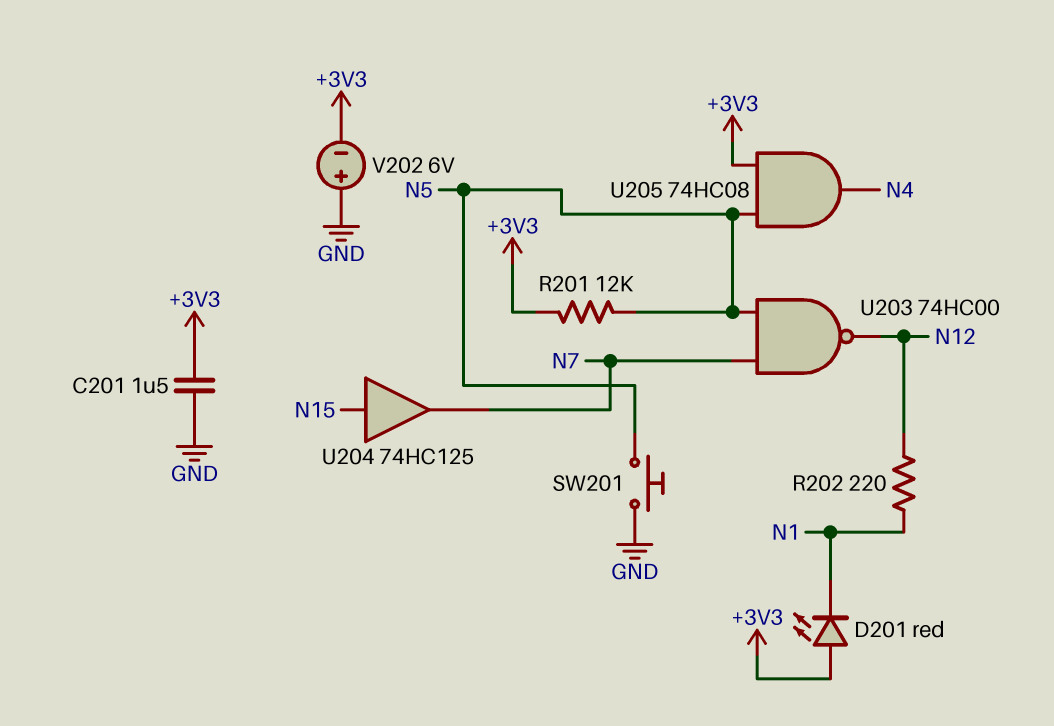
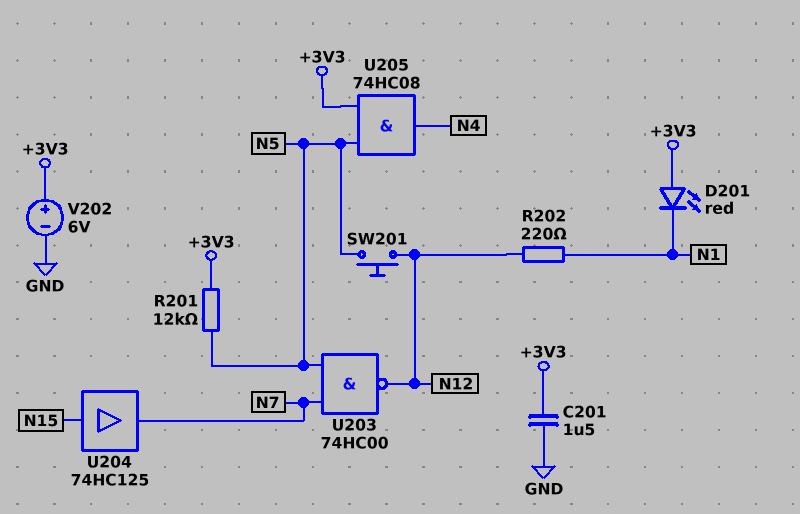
SW201: button (GND, N5) -> button (N5, N12)
V202: 6V (plus GND, minus +3V3) -> 6V (plus +3V3, minus GND)

